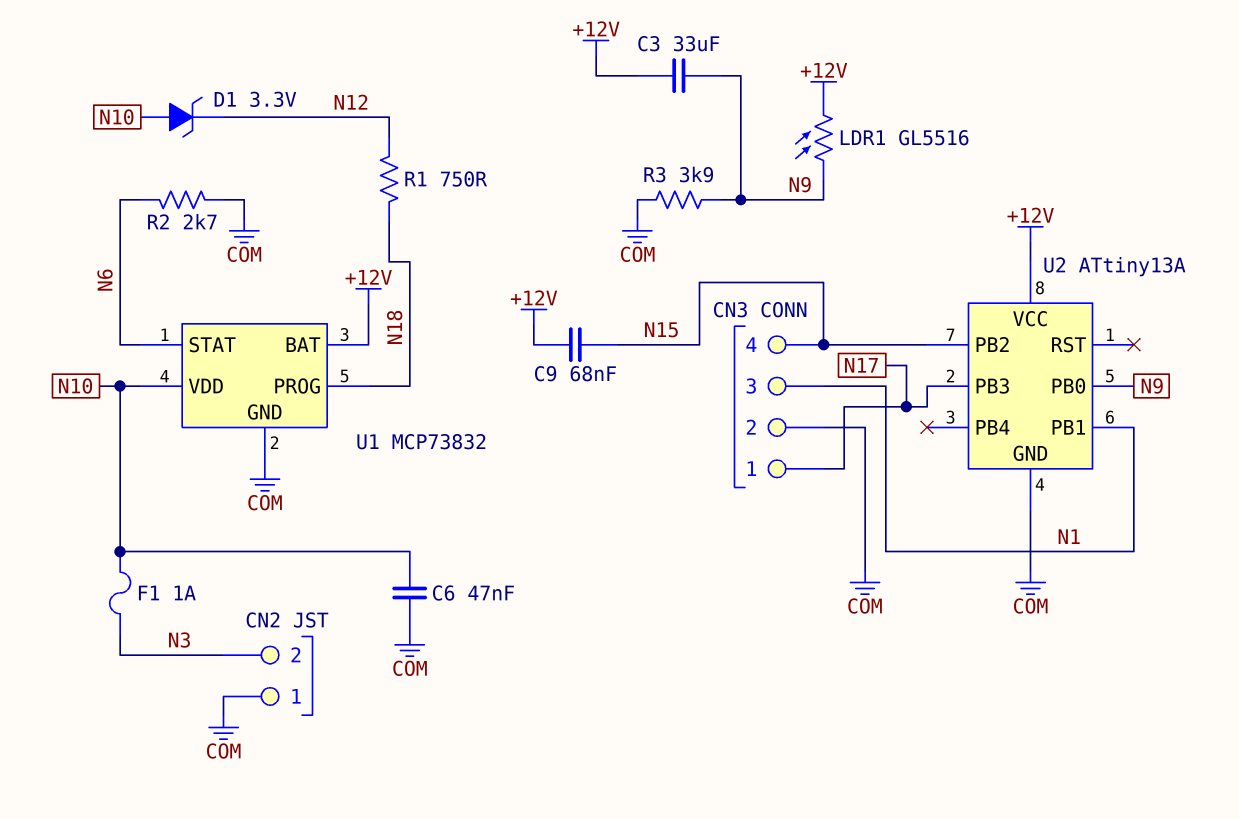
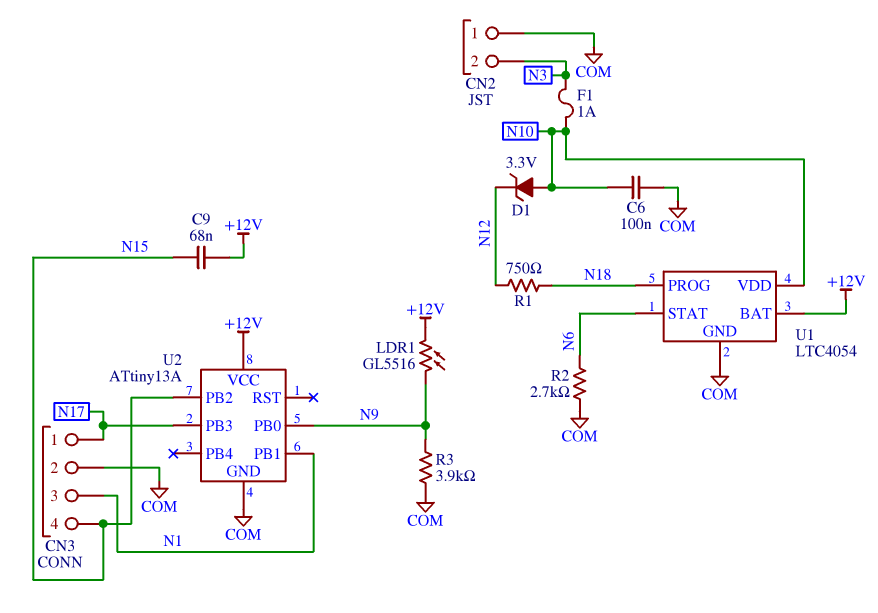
C3: 33uF (+12V, N9) -> none
C6: 47nF (COM, N10) -> 100nF (COM, N10)
U1: MCP73832 -> LTC4054

